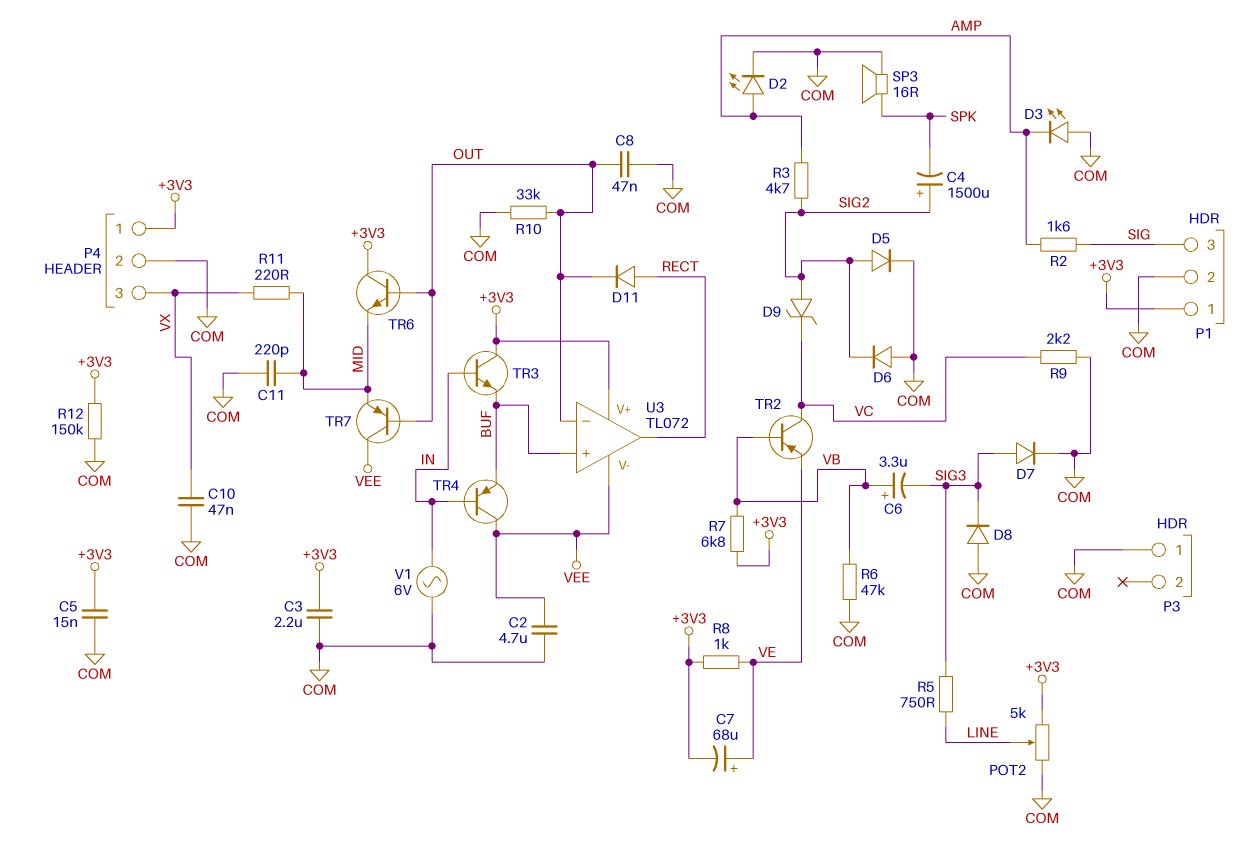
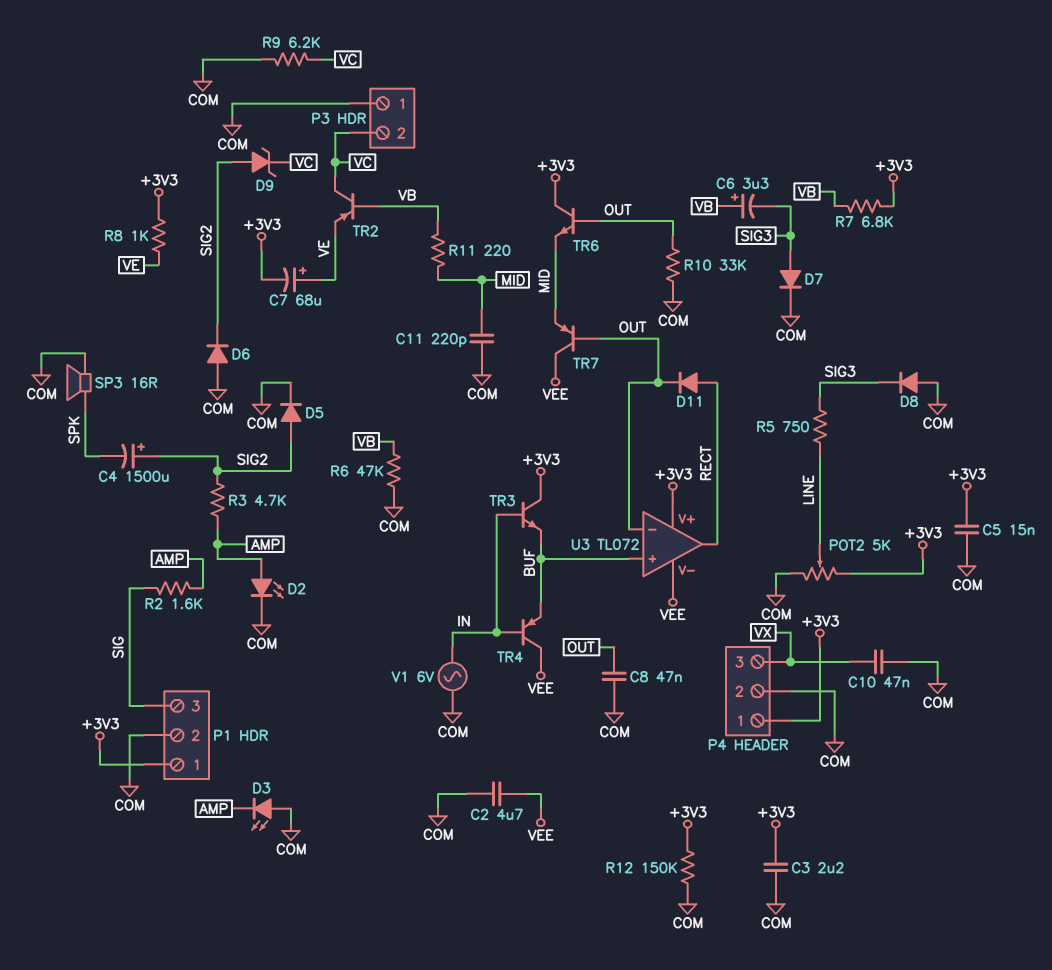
P3 pin 2: none -> VC
R9: 2.2k (COM, VC) -> 6.2k (COM, VC)
R11: 220 (MID, VX) -> 220 (MID, VB)

